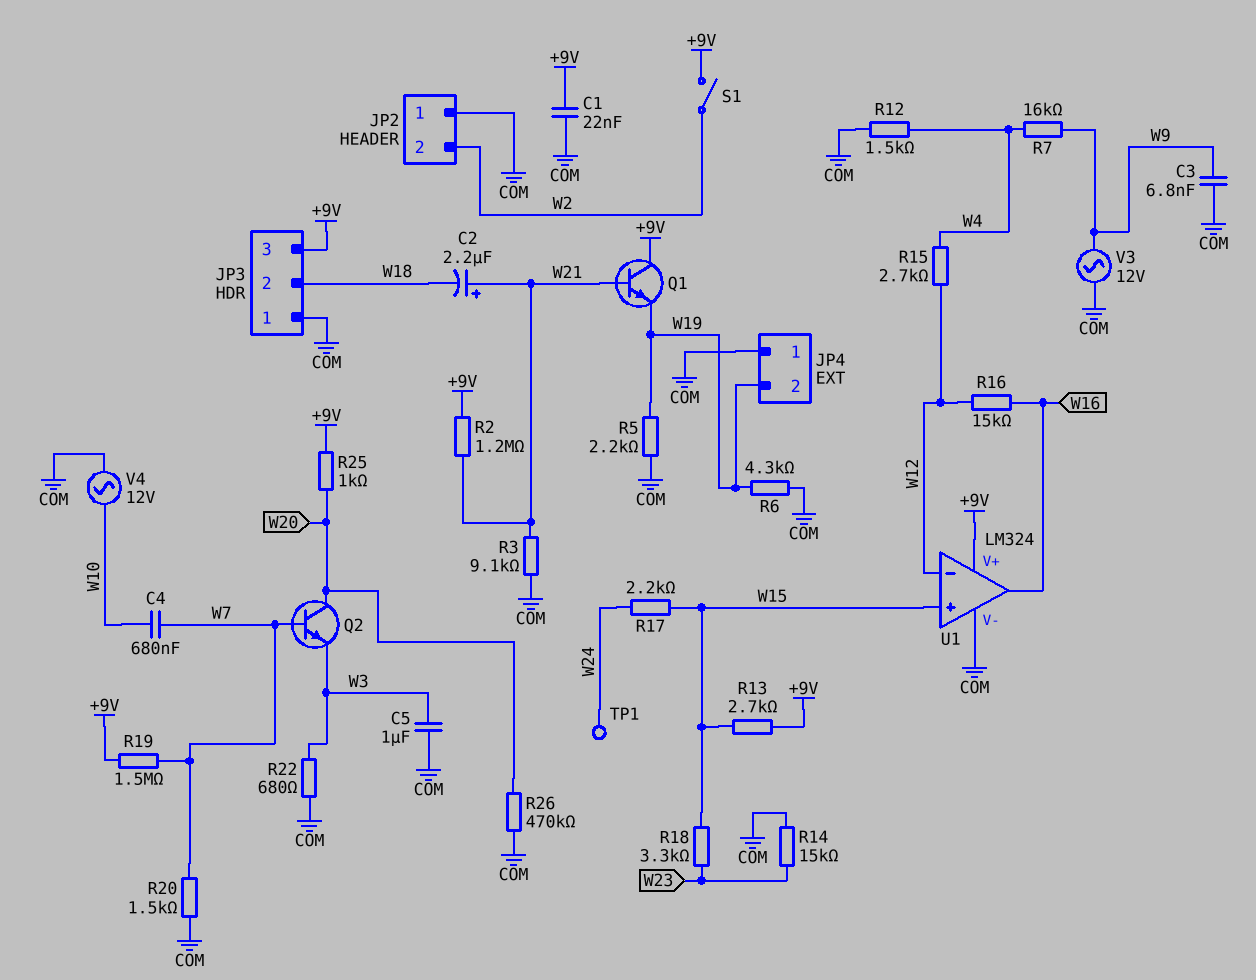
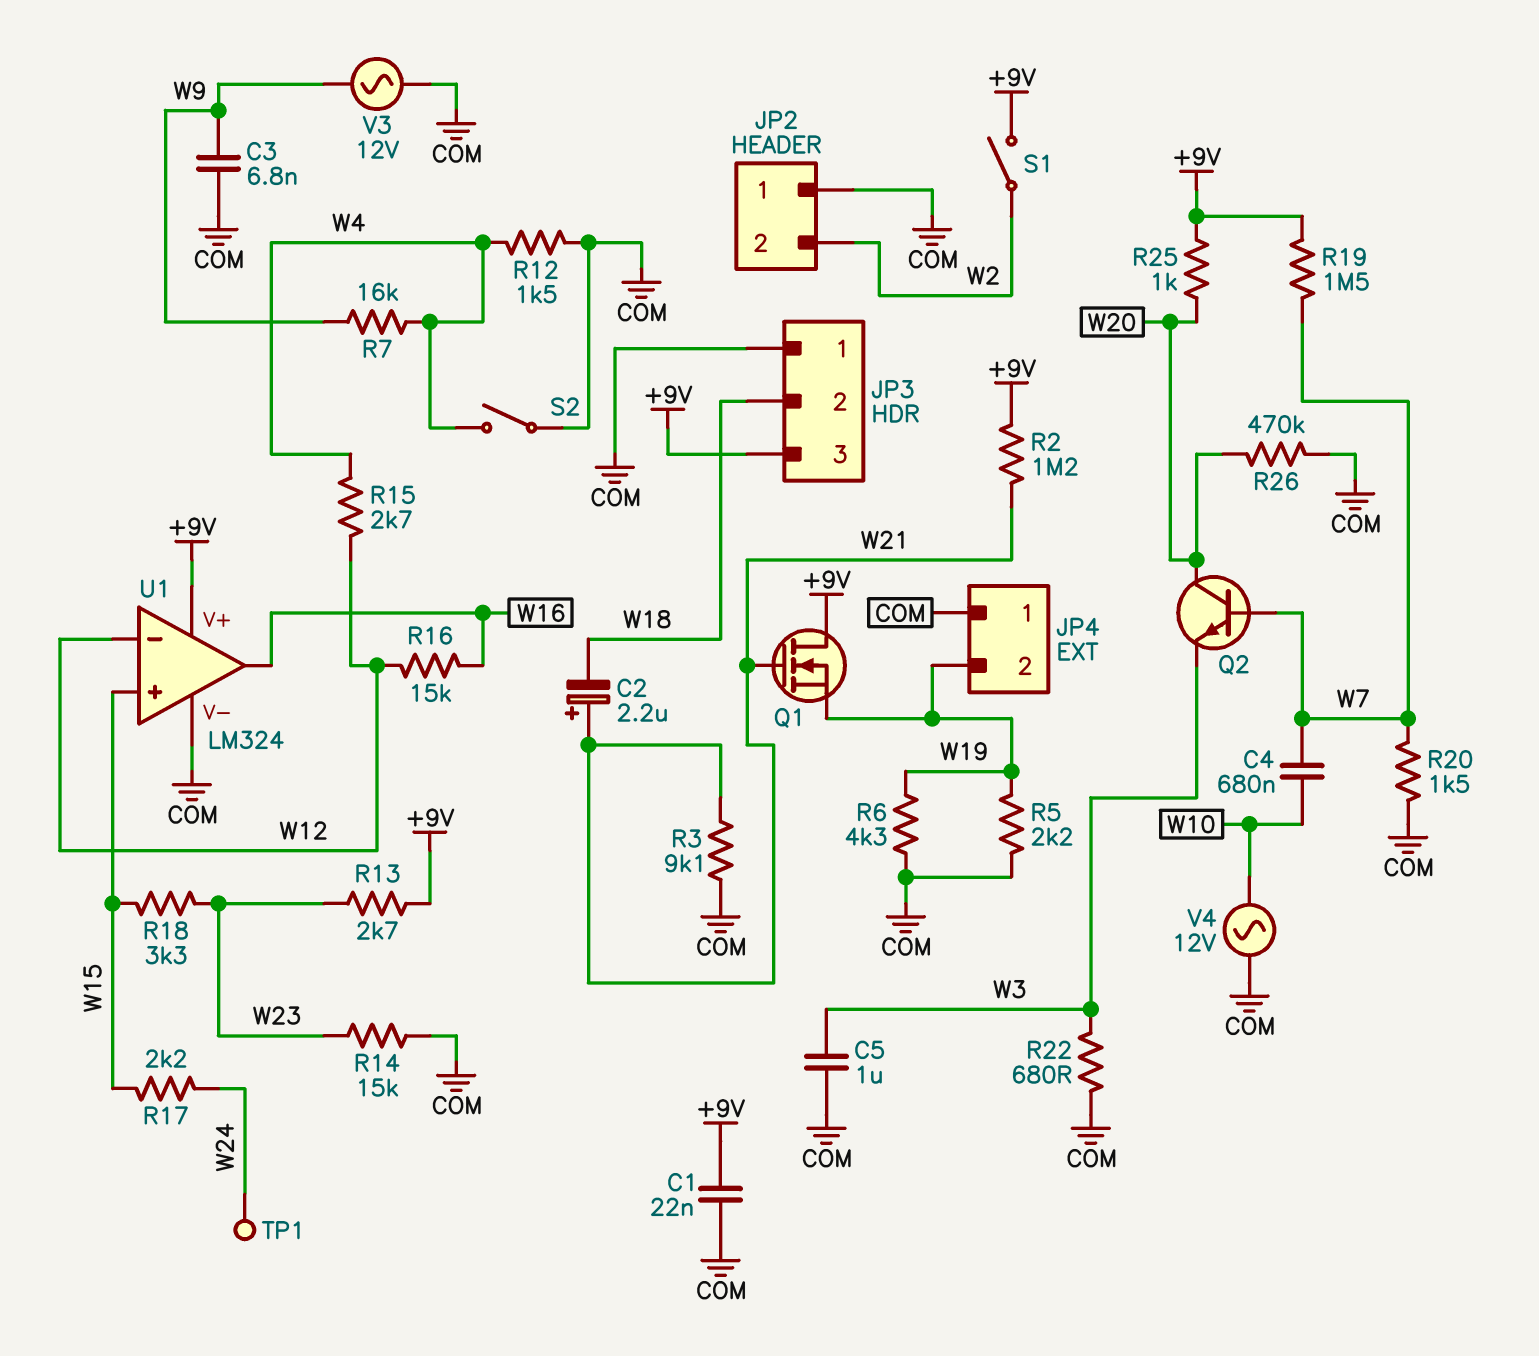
Q1: NPN (B W21, C +9V, E W19) -> NMOS (G W21, D +9V, S W19)
R13: 2.7k (+9V, W15) -> 2.7k (+9V, W23)
S2: none -> switch (COM, W4)

